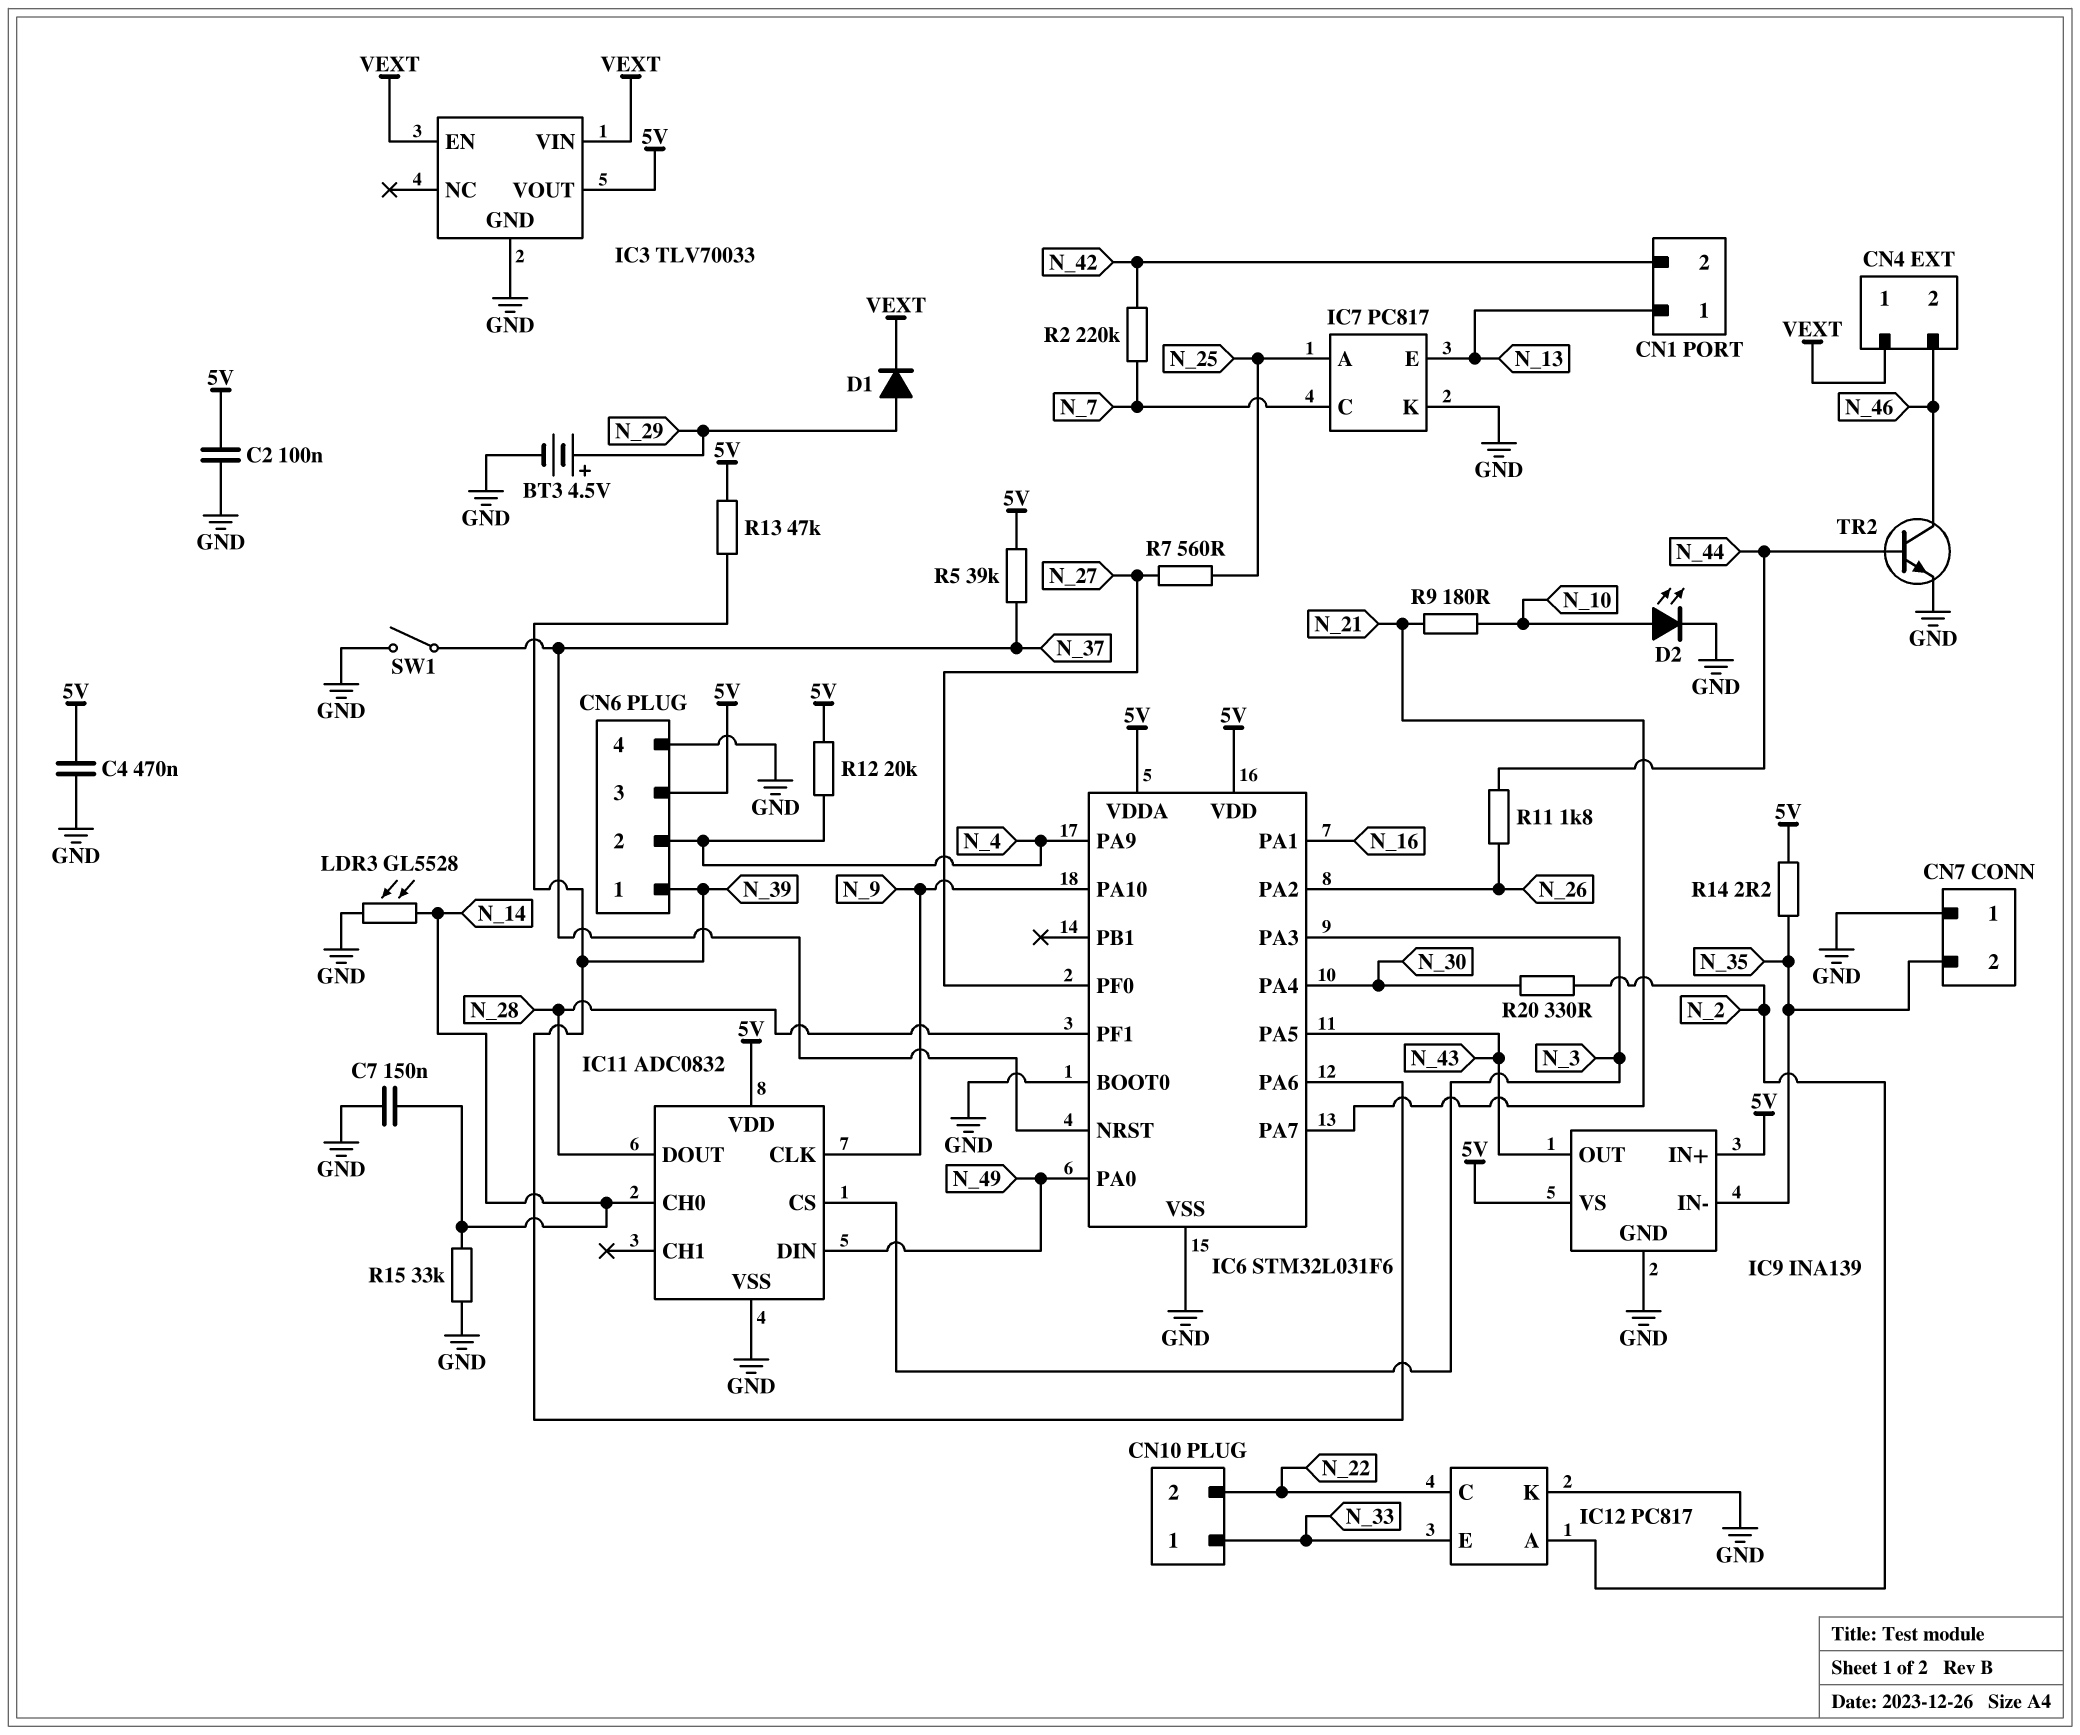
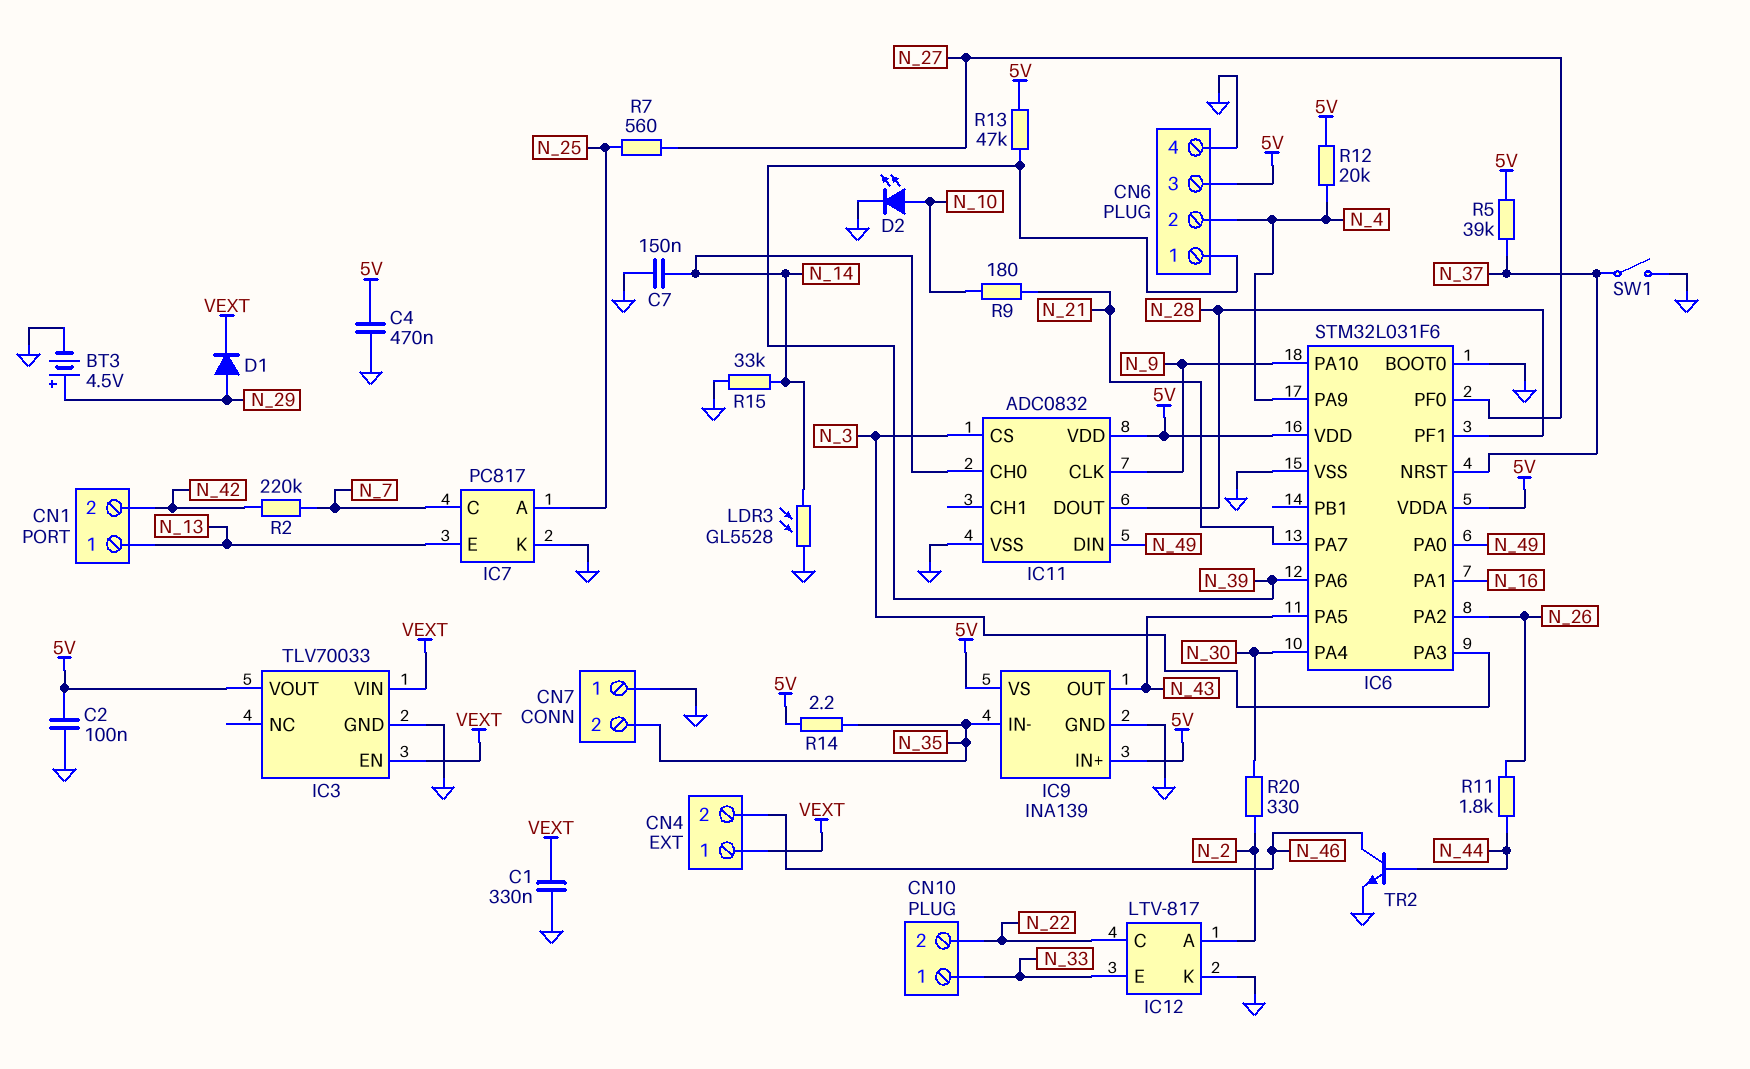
C1: none -> 330nF (GND, VEXT)
IC12: PC817 -> LTV-817

